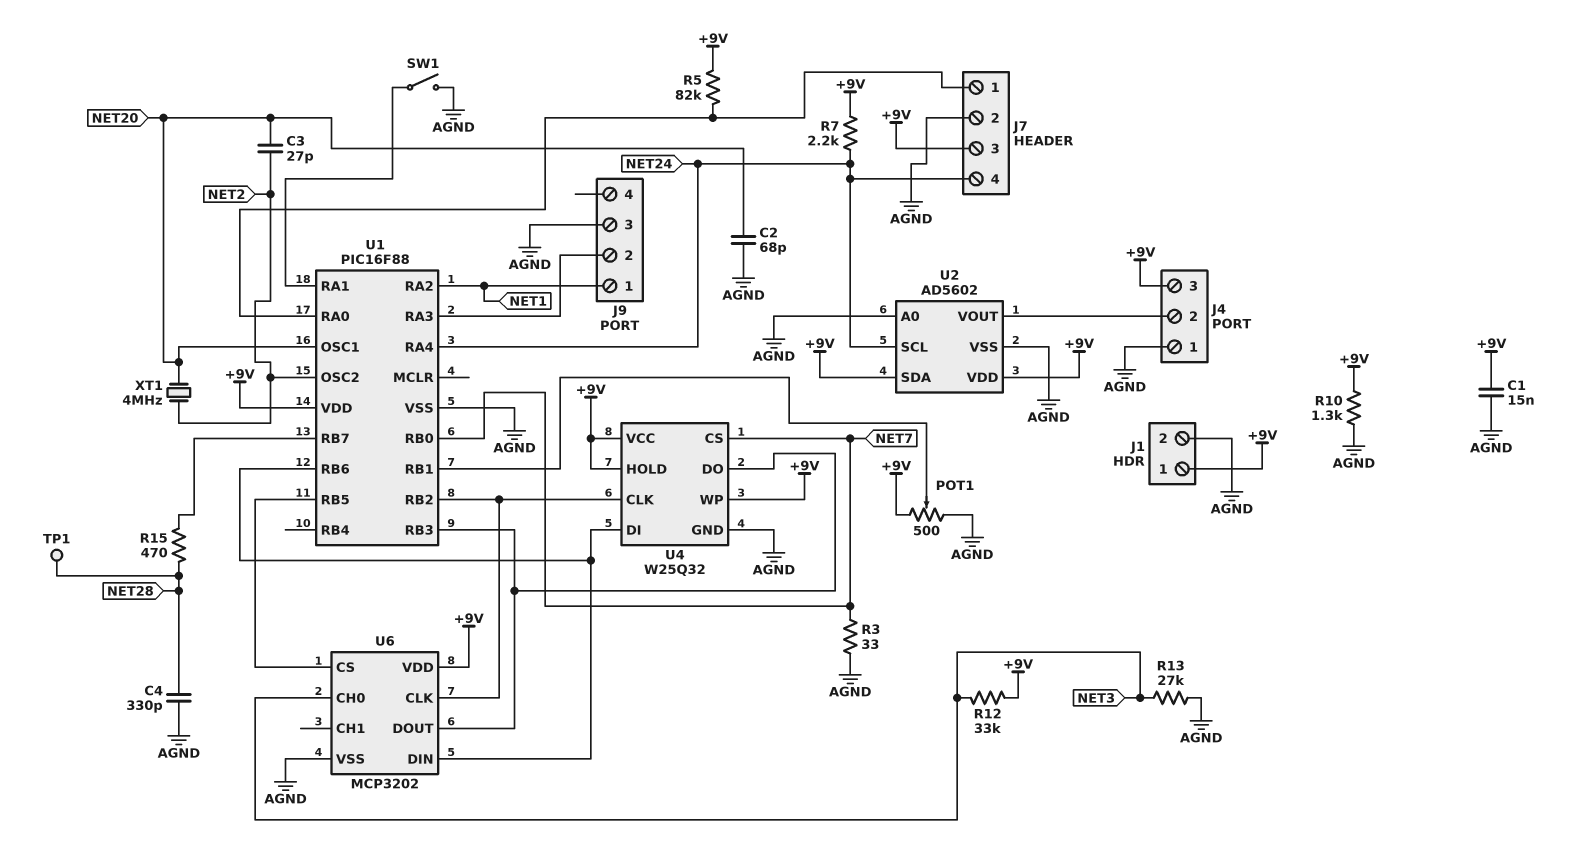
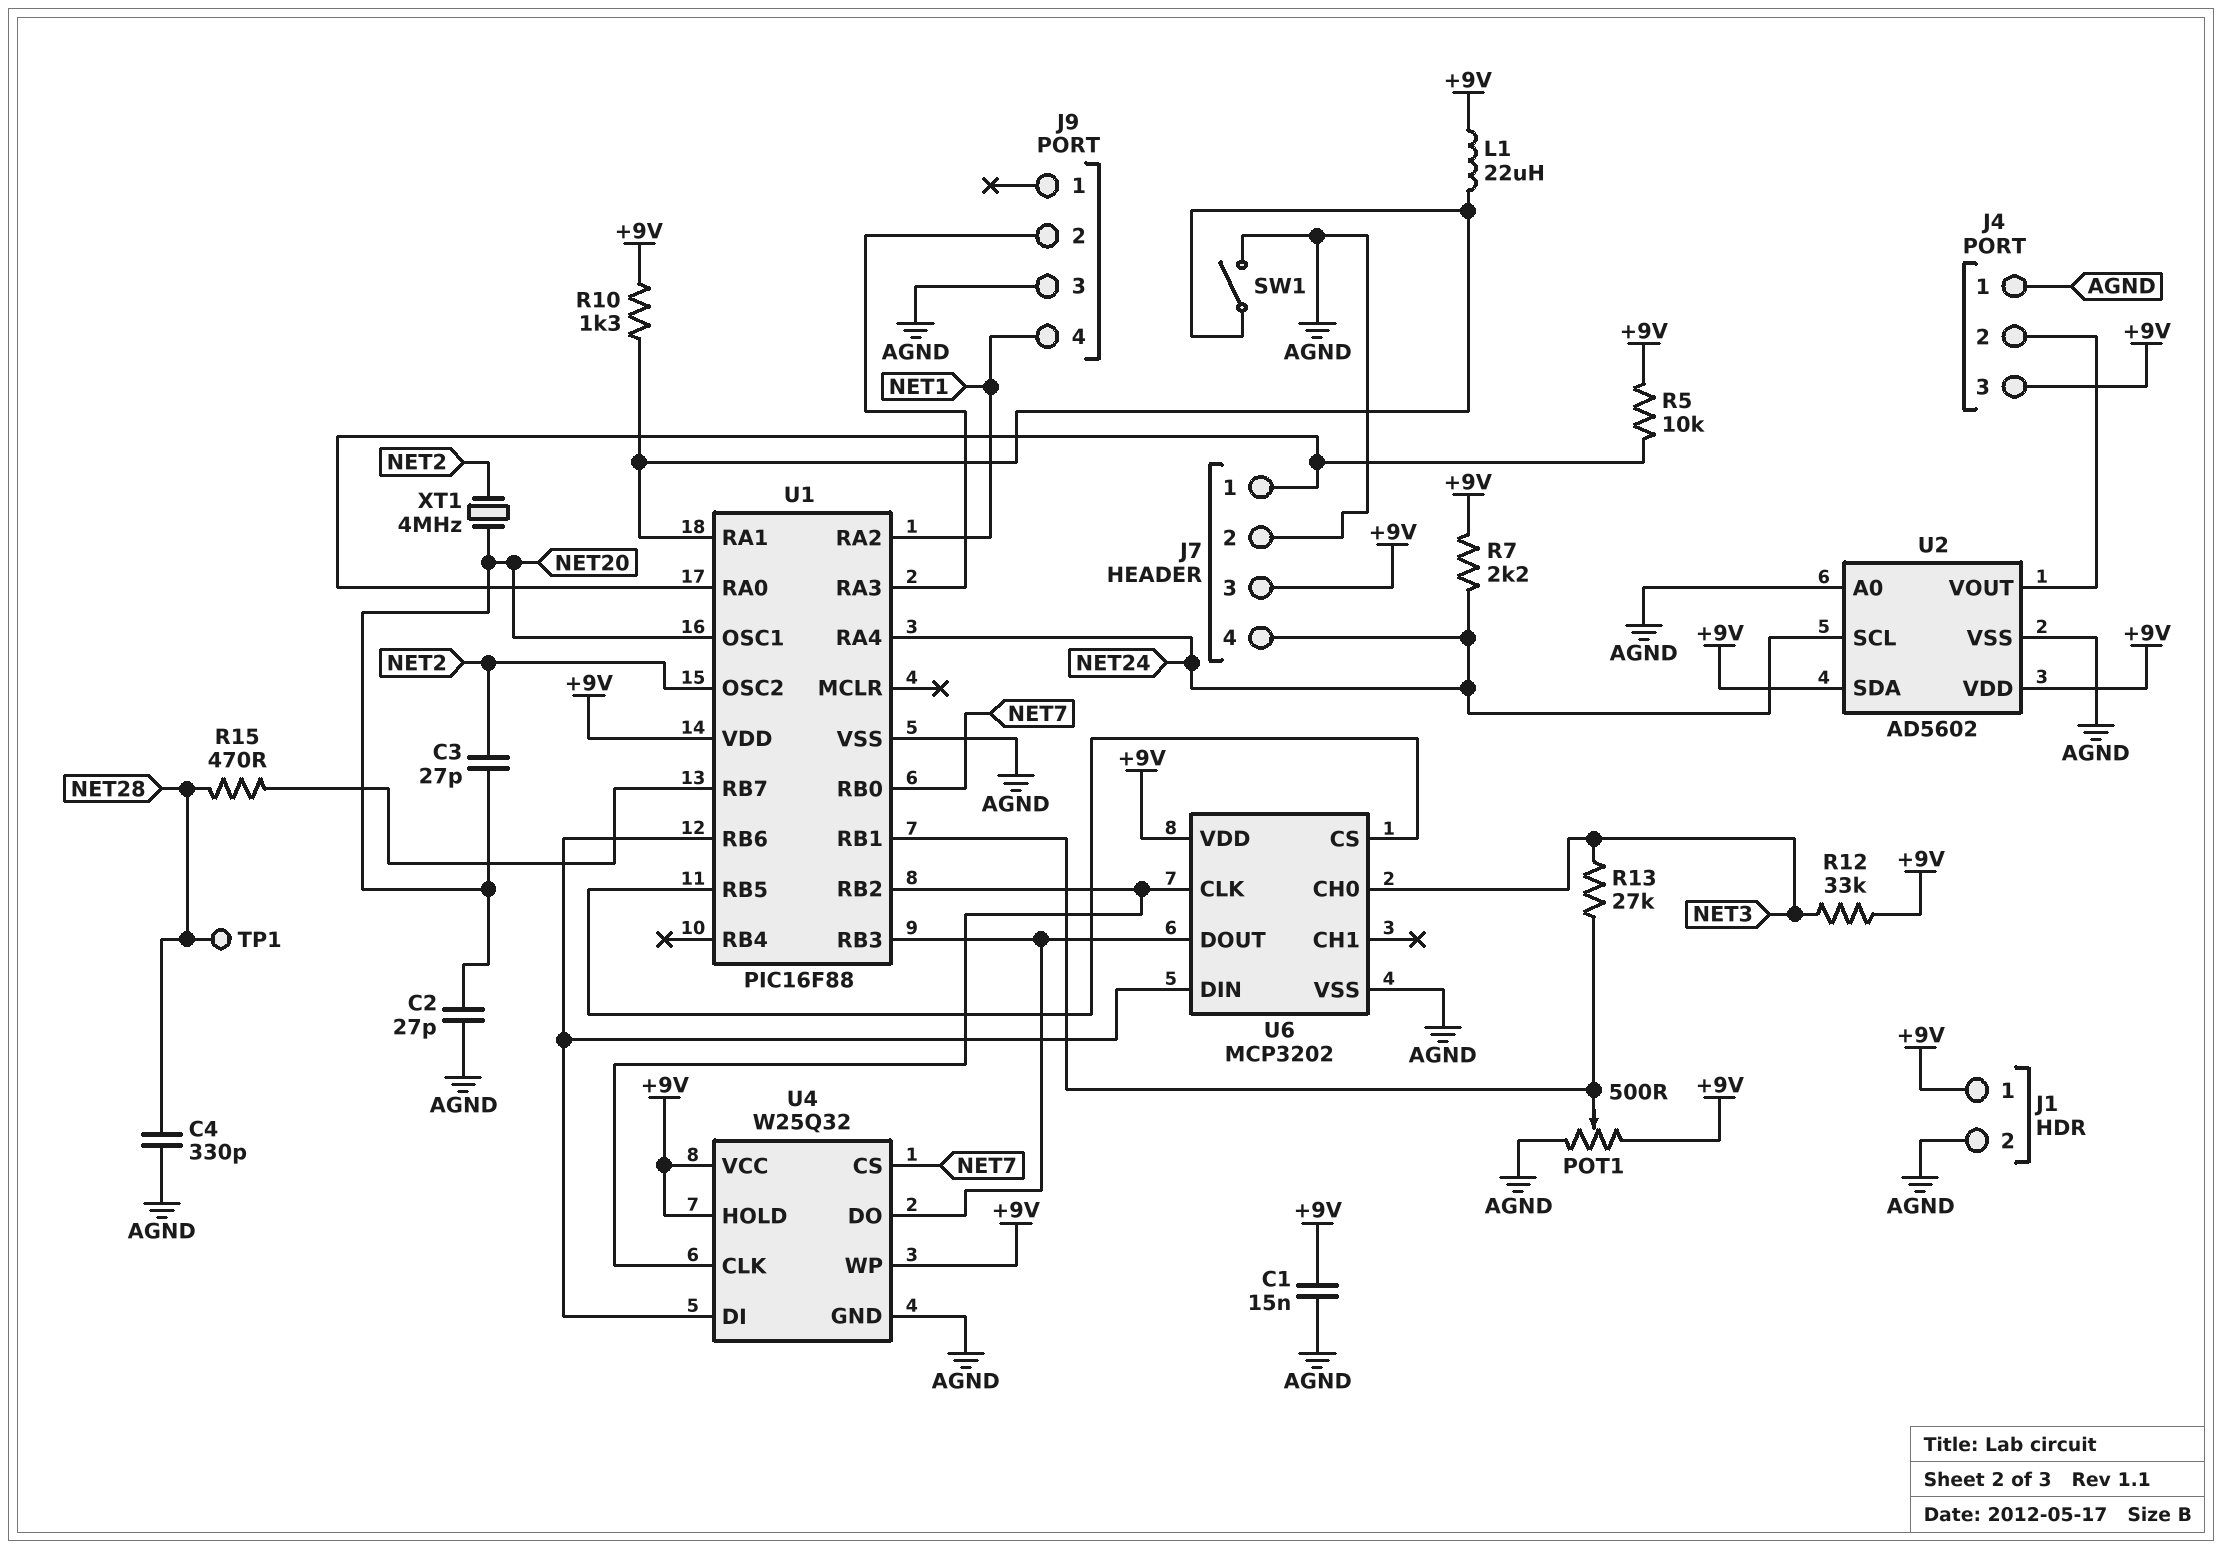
C2: 68pF (AGND, NET20) -> 27pF (AGND, NET20)
J9 pin 1: NET1 -> none
J9 pin 4: none -> NET1
L1: none -> 22uH (+9V, U1/RA1)
R3: 33 (AGND, NET7) -> none
R5: 82k (+9V, J7/1) -> 10k (+9V, J7/1)
R10: 1.3k (+9V, AGND) -> 1.3k (+9V, U1/RA1)
R13: 27k (AGND, NET3) -> 27k (NET3, U1/RB1)

